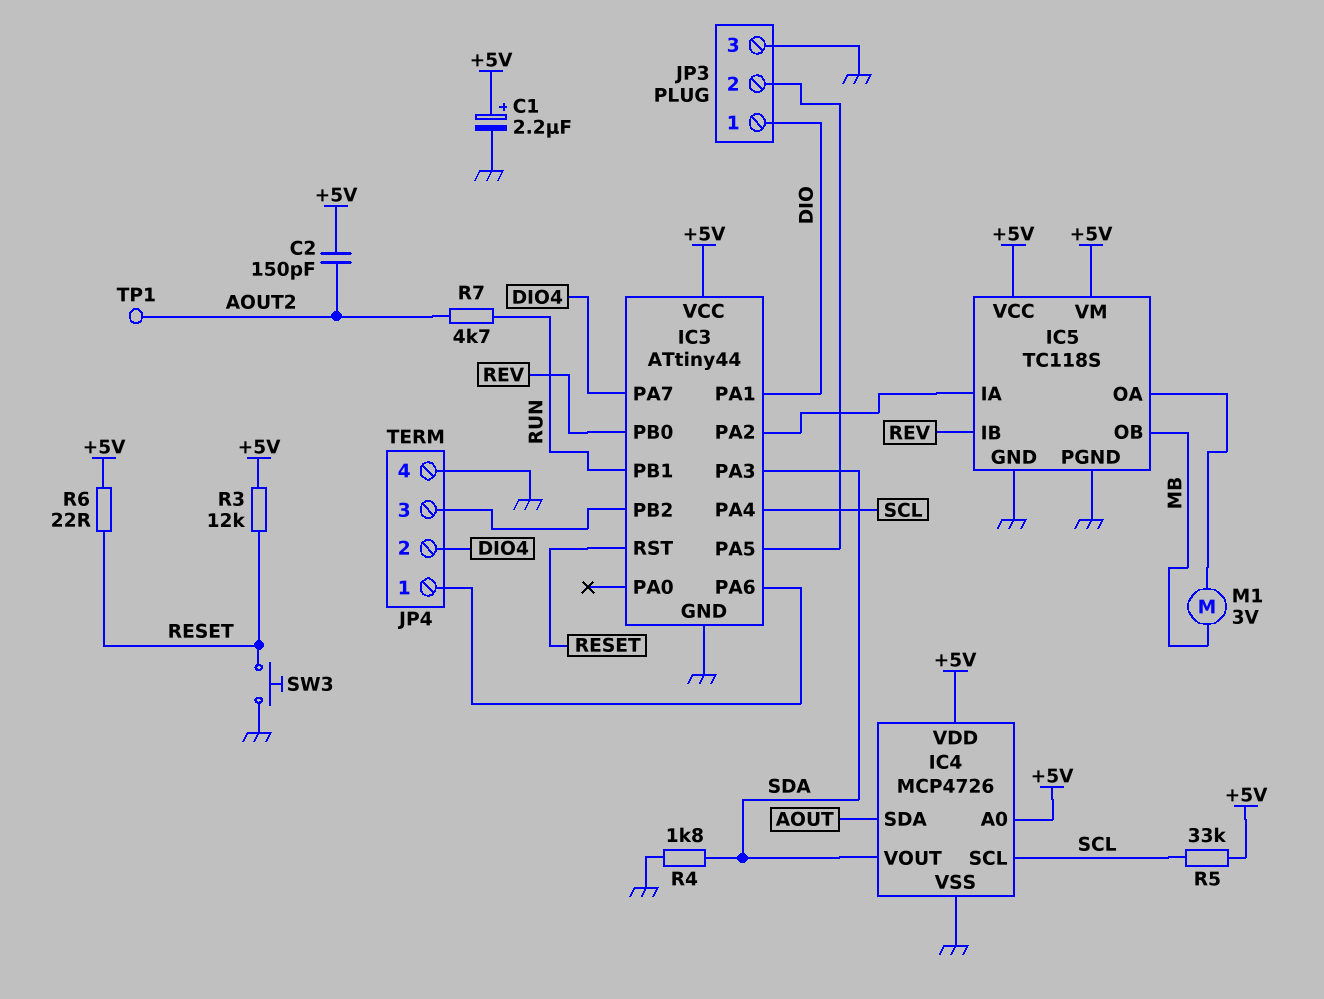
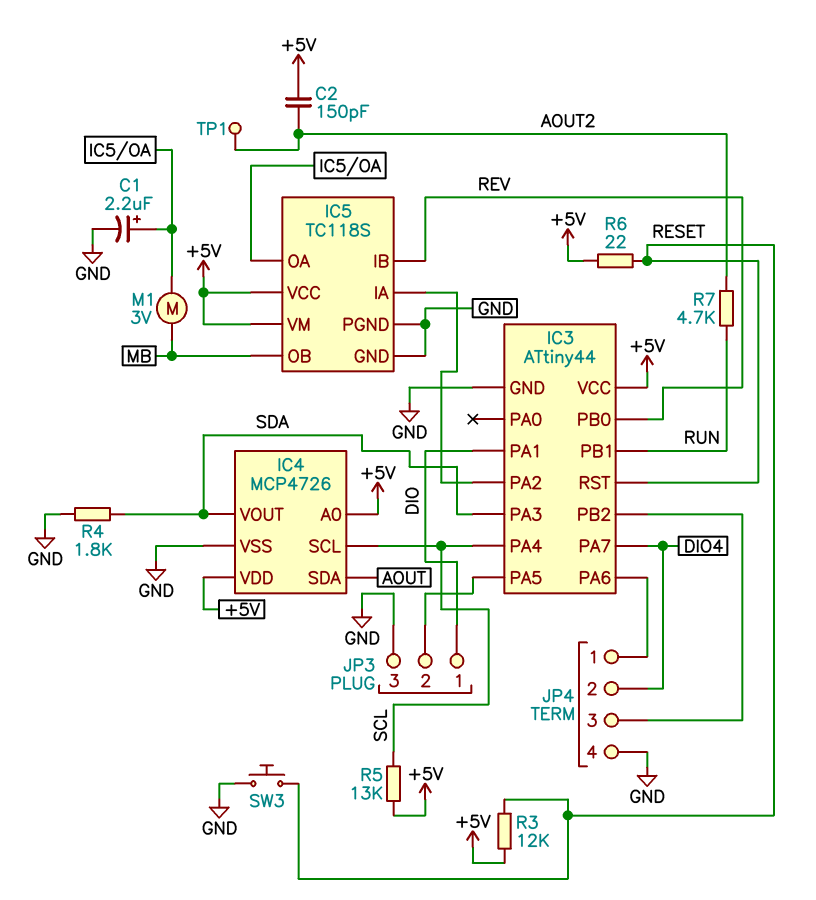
C1: 2.2uF (plus +5V, minus GND) -> 2.2uF (plus IC5/OA, minus GND)
R5: 33k (+5V, SCL) -> 13k (+5V, SCL)

